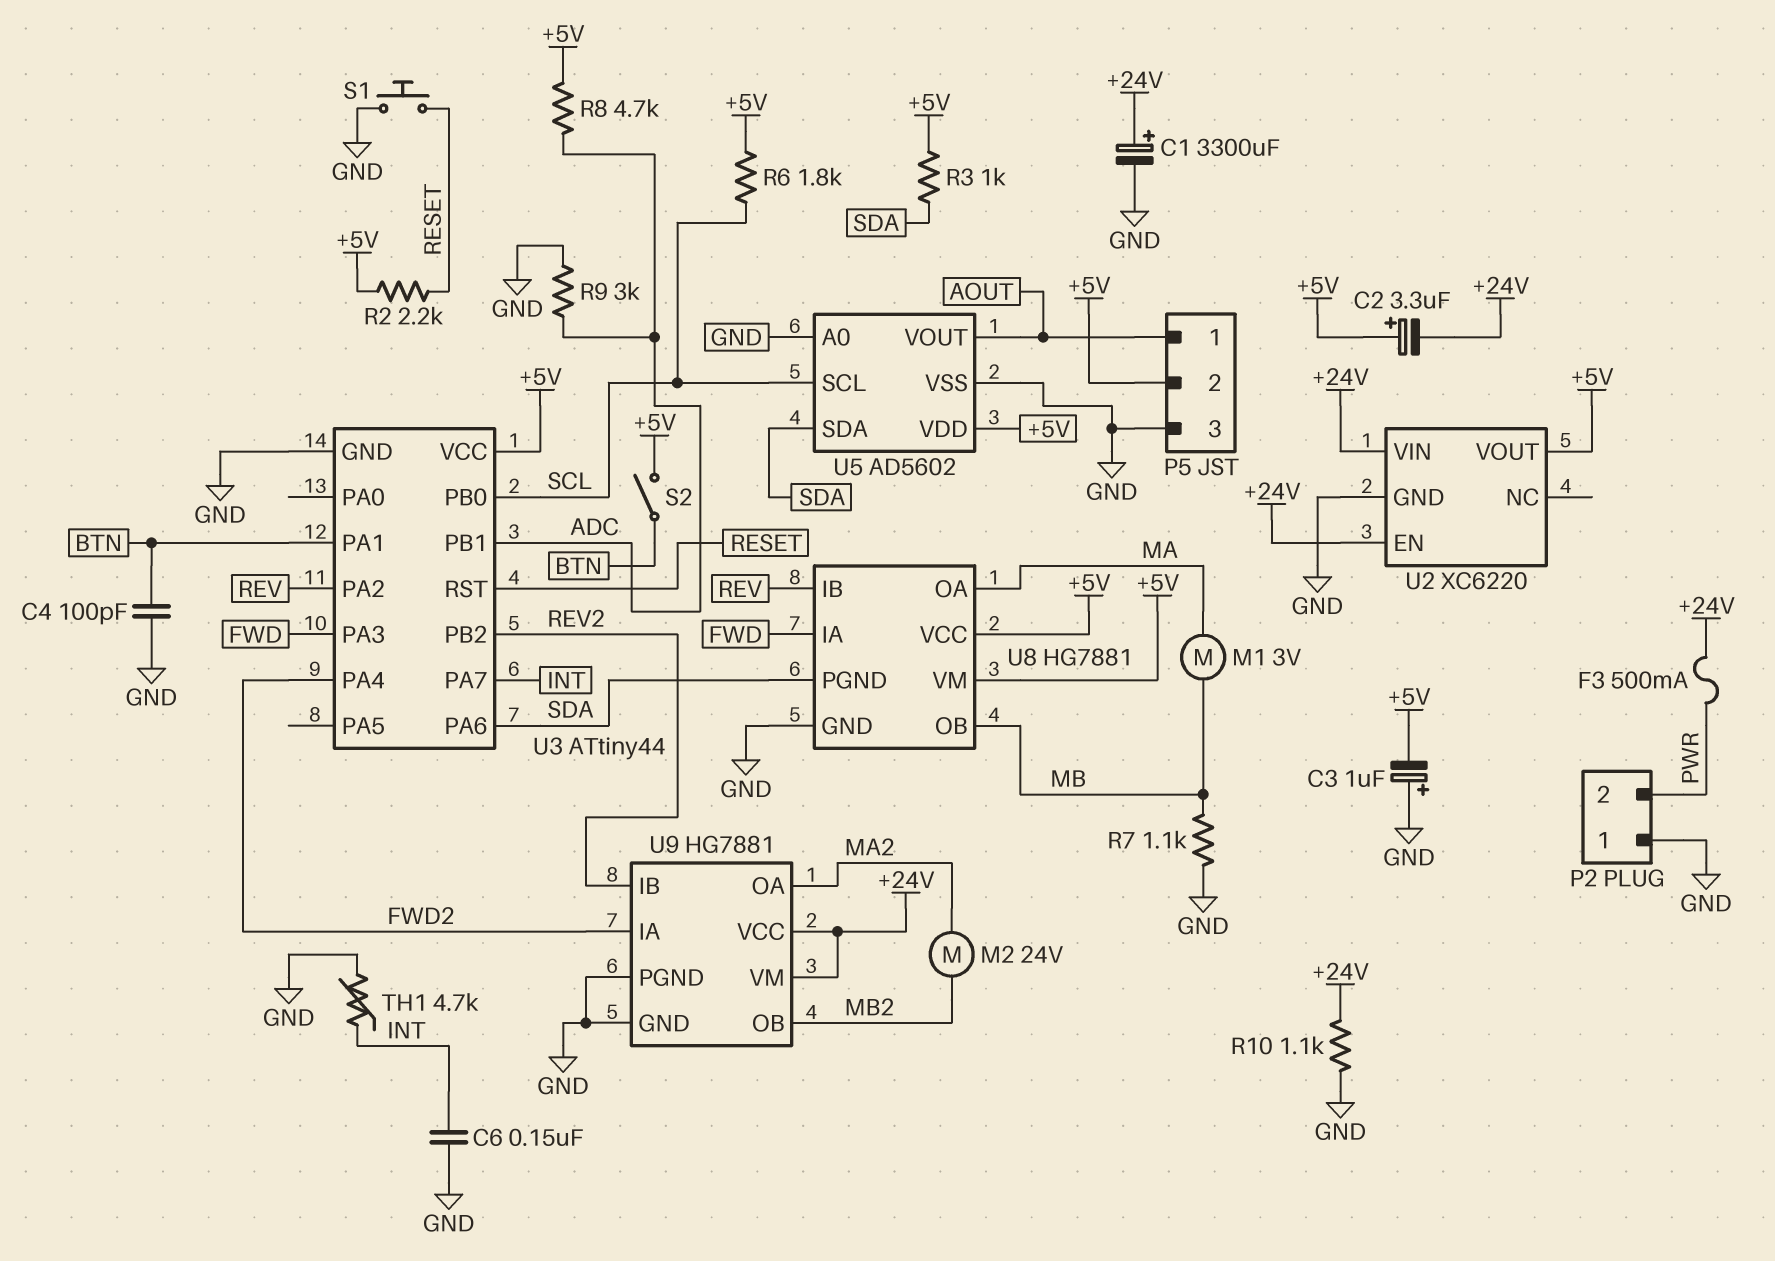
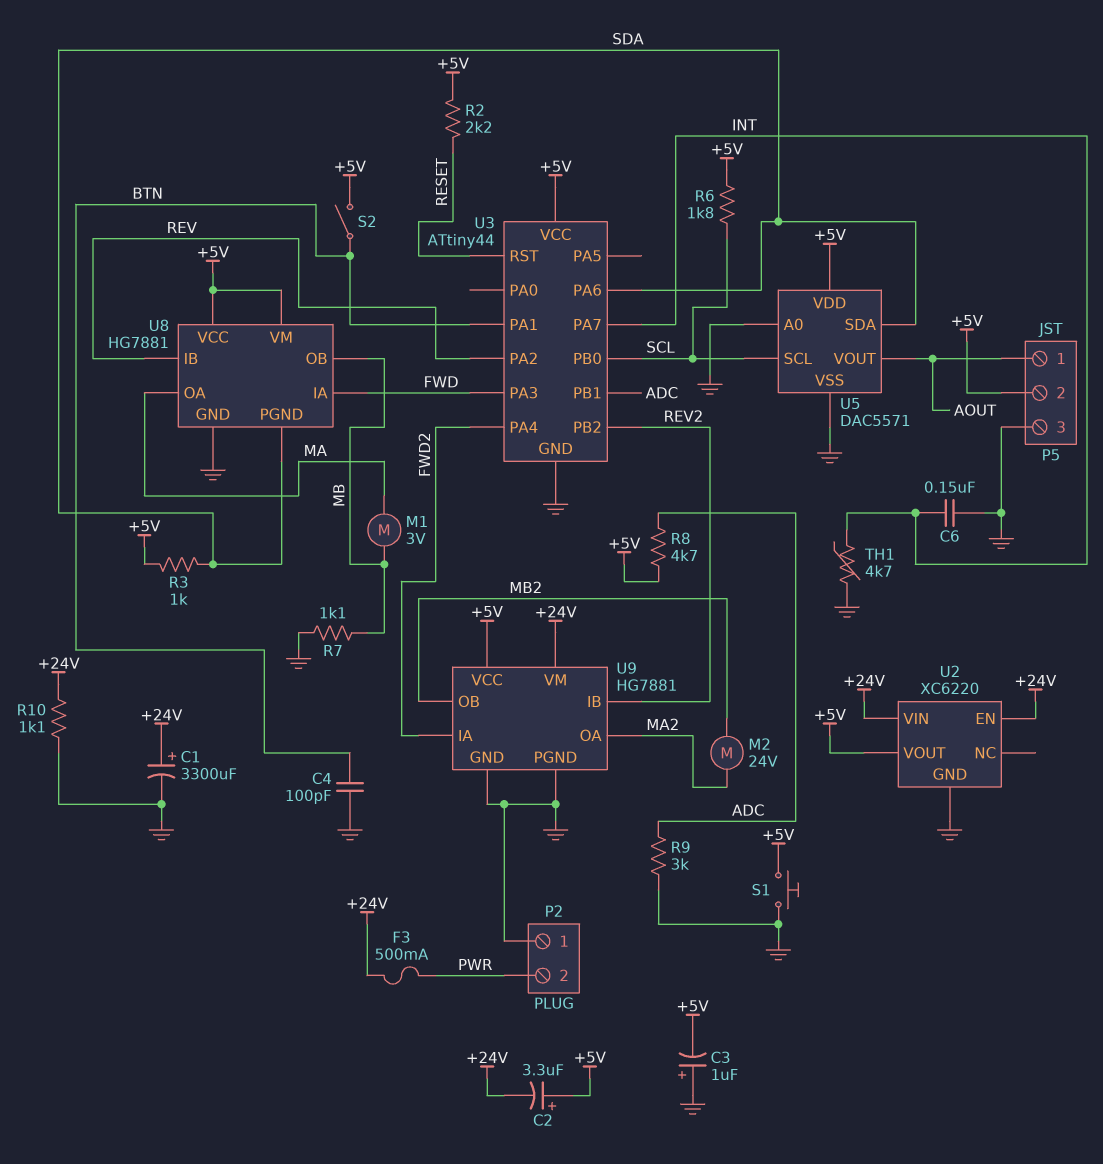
S1: button (GND, RESET) -> button (+5V, GND)
U5: AD5602 -> DAC5571
U9 pin VCC: +24V -> +5V

